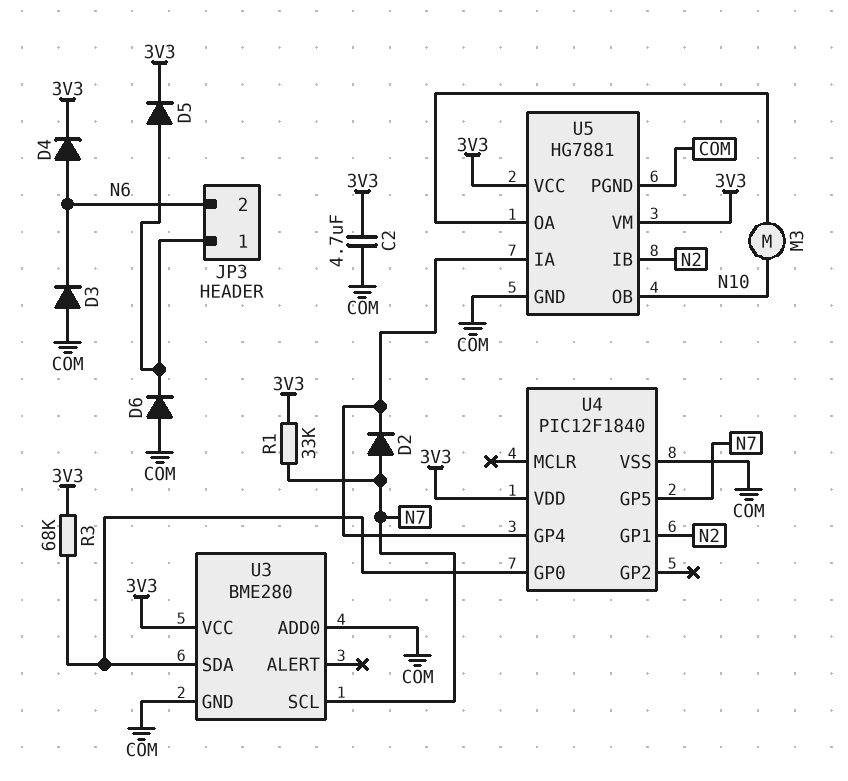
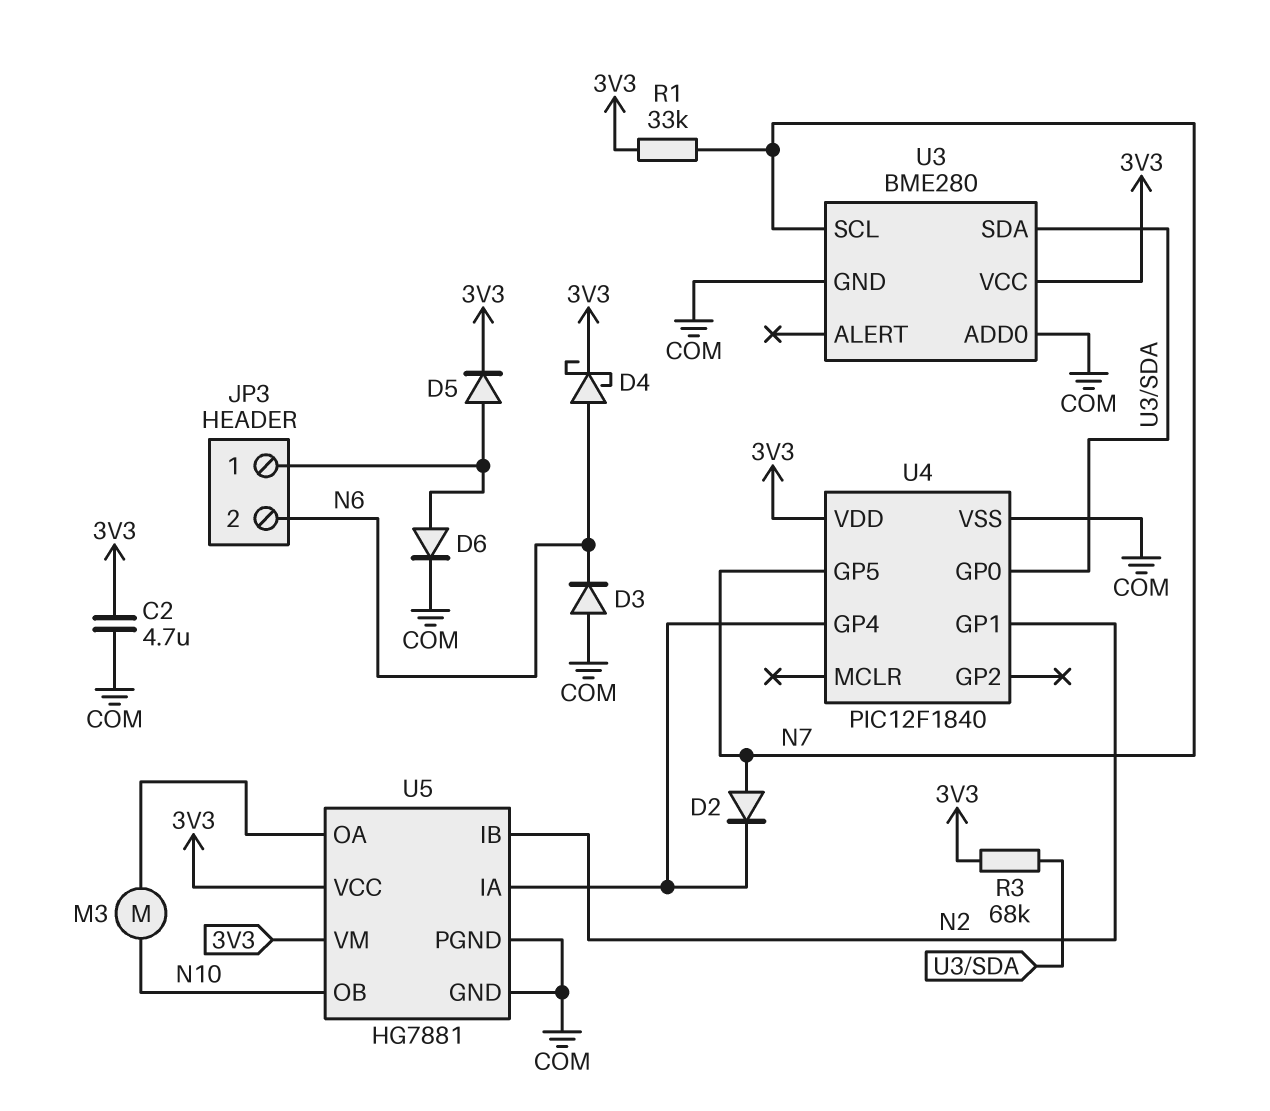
D4: diode (A N6, K 3V3) -> schottky (A N6, K 3V3)
D6: diode (A COM, K JP3/1) -> diode (A JP3/1, K COM)

